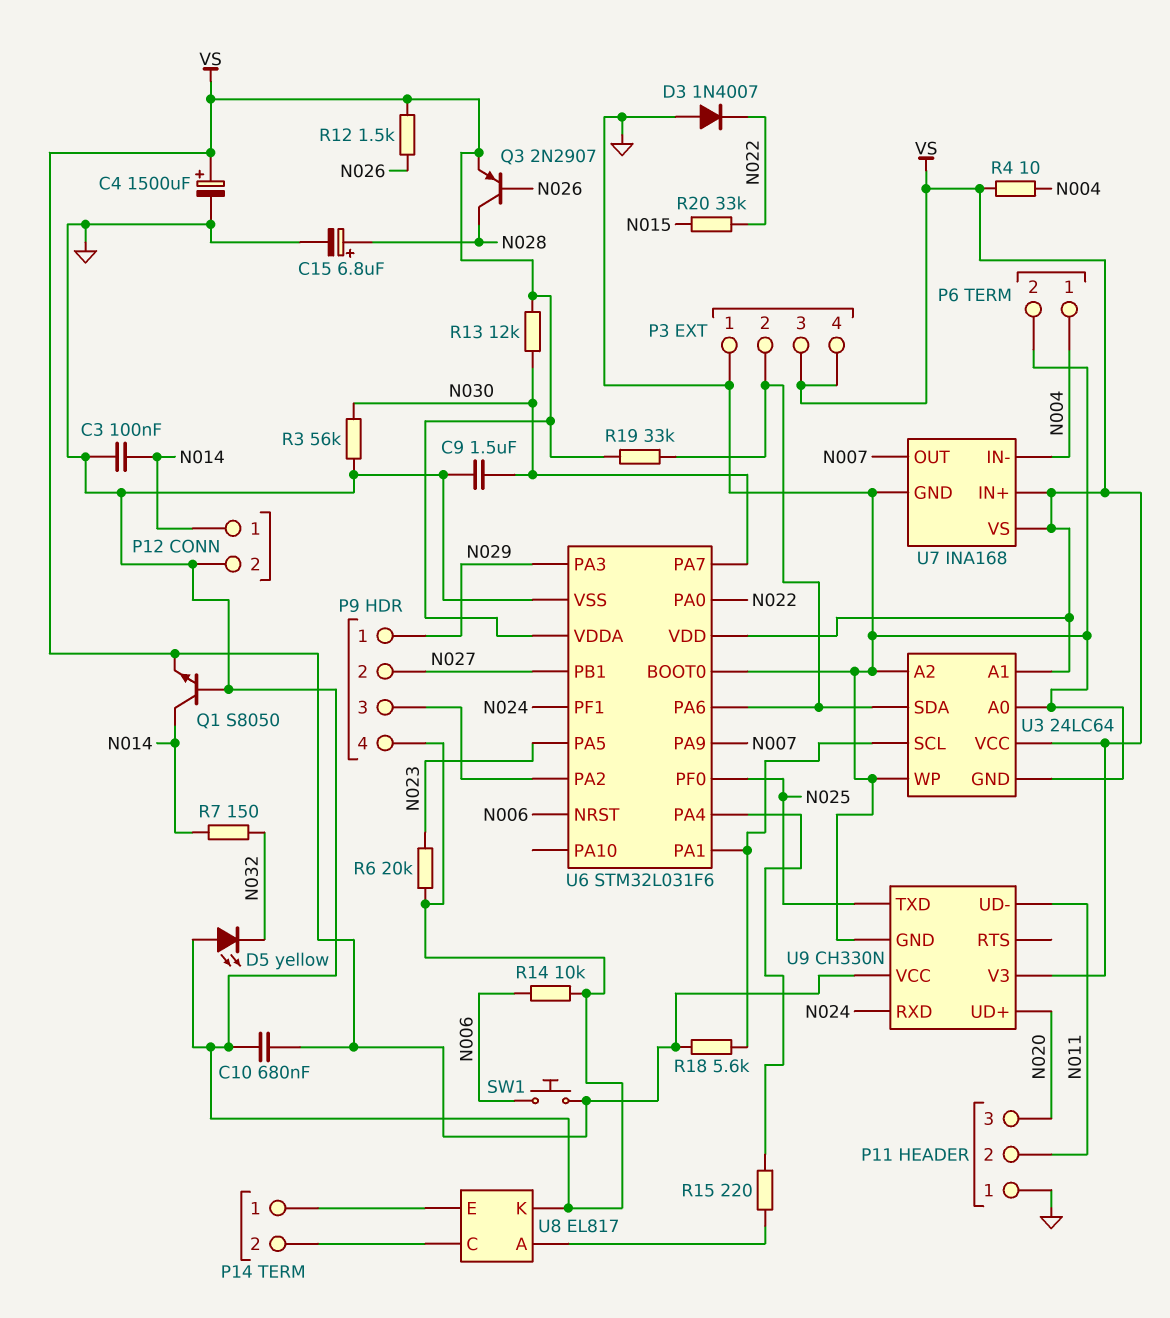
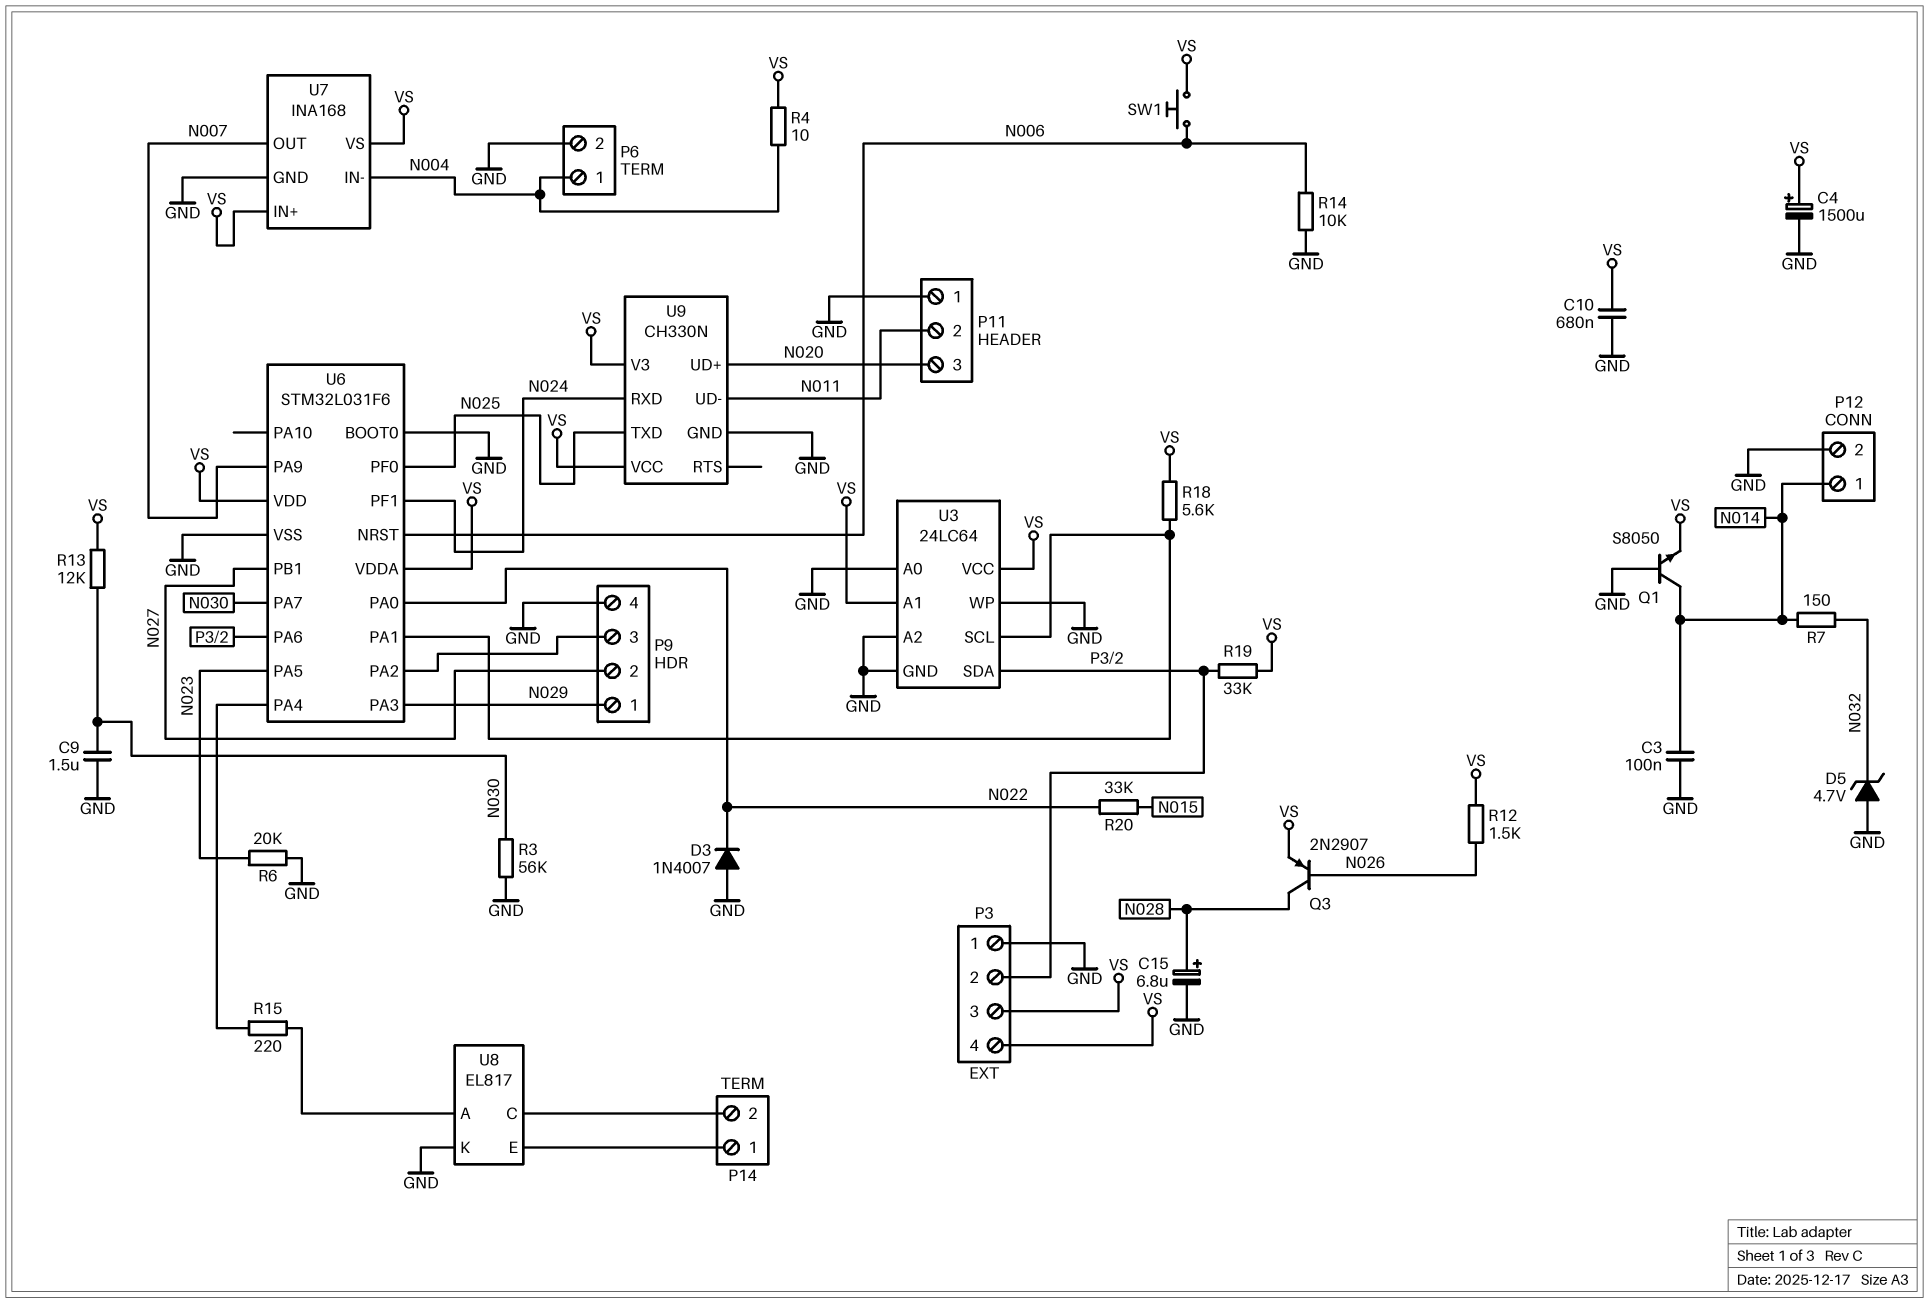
D5: LED yellow (A GND, K N032) -> zener 4.7V (A GND, K N032)

